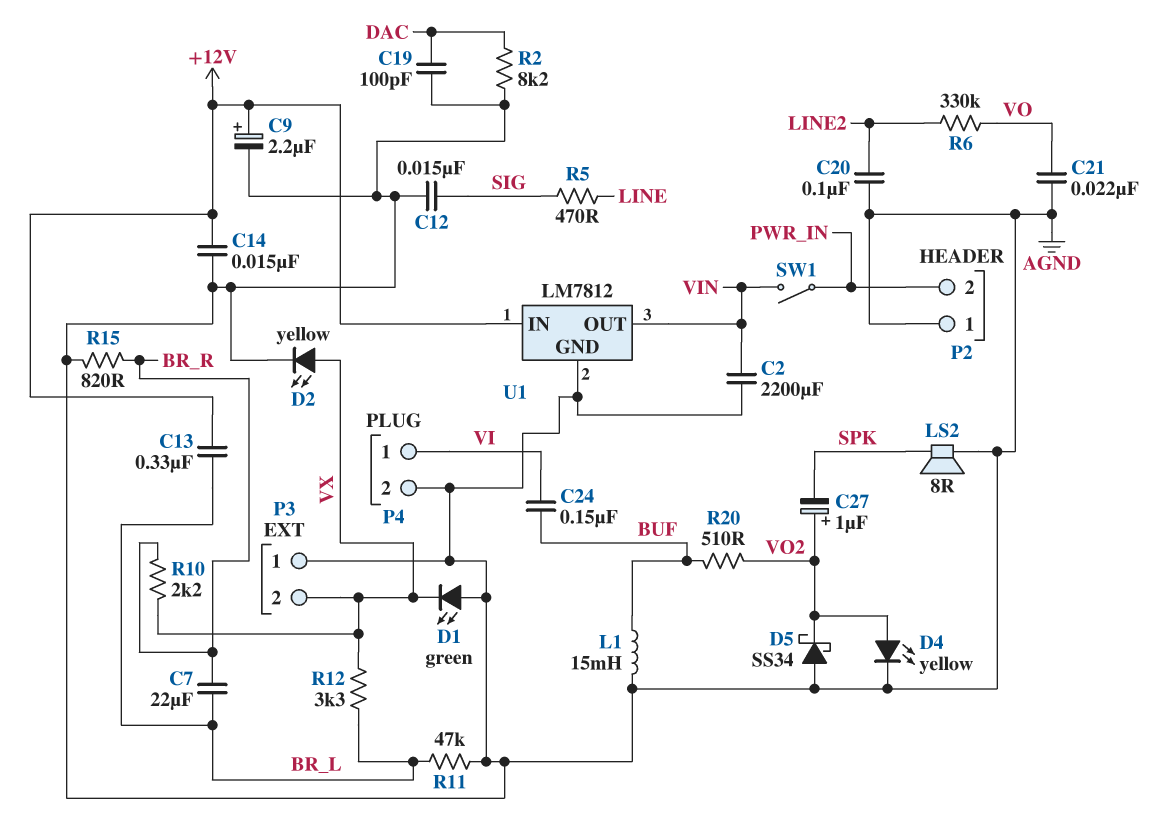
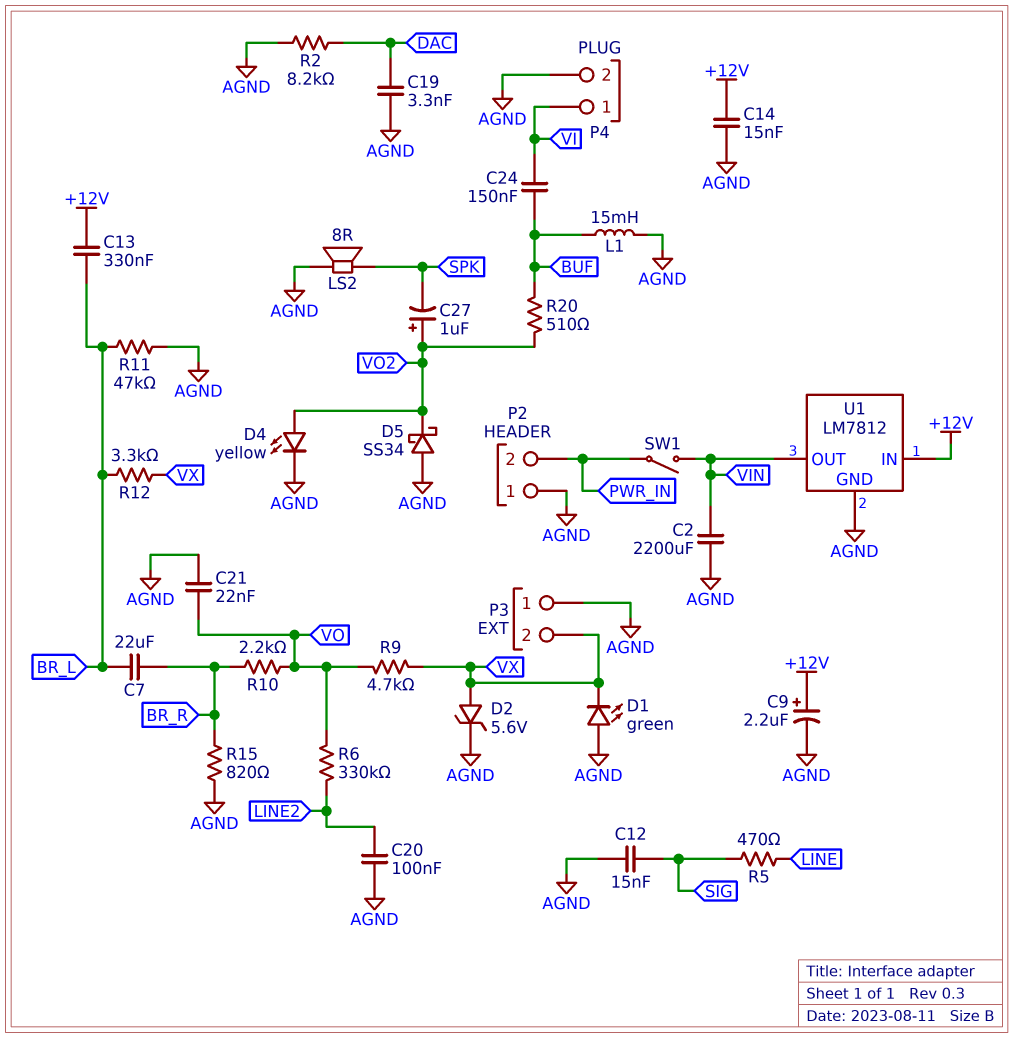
C19: 100pF (AGND, DAC) -> 3.3nF (AGND, DAC)
D2: LED yellow (A VX, K AGND) -> zener 5.6V (A VX, K AGND)
R9: none -> 4.7k (VO, VX)
R10: 2.2k (BR_R, VX) -> 2.2k (BR_R, VO)

